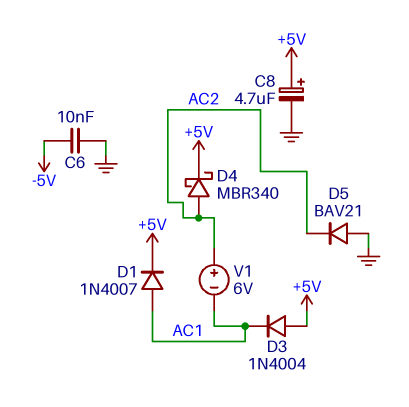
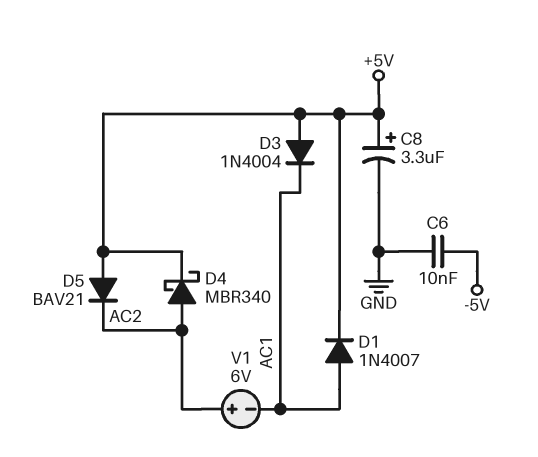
C8: 4.7uF (plus +5V, minus GND) -> 3.3uF (plus +5V, minus GND)
D5: diode BAV21 (A GND, K AC2) -> diode BAV21 (A +5V, K AC2)

